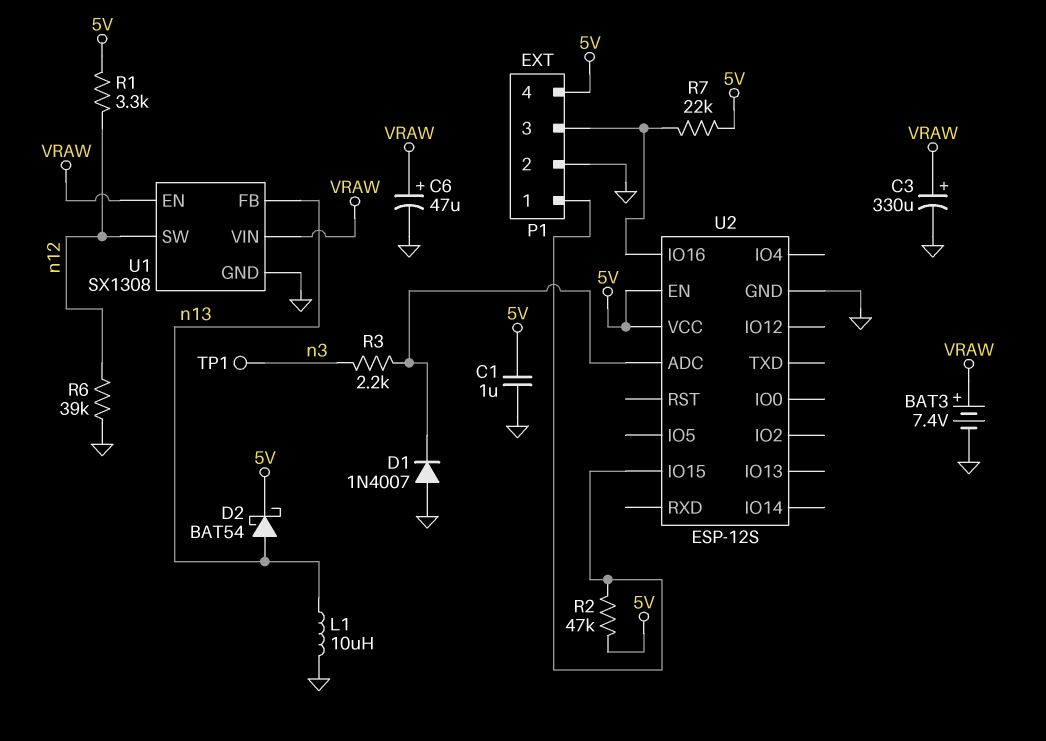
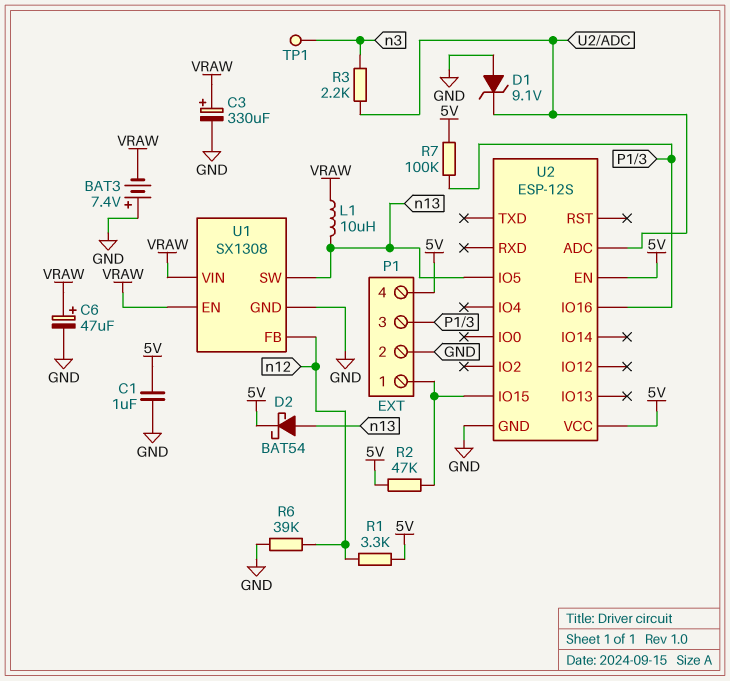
BAT3: 7.4V (plus VRAW, minus GND) -> 7.4V (plus GND, minus VRAW)
D1: diode 1N4007 (A GND, K U2/ADC) -> zener 9.1V (A GND, K U2/ADC)
L1: 10uH (GND, n13) -> 10uH (VRAW, n13)
R7: 22k (5V, P1/3) -> 100k (5V, P1/3)
U1 pin FB: n13 -> n12
U1 pin SW: n12 -> n13
U2 pin IO5: none -> n13

